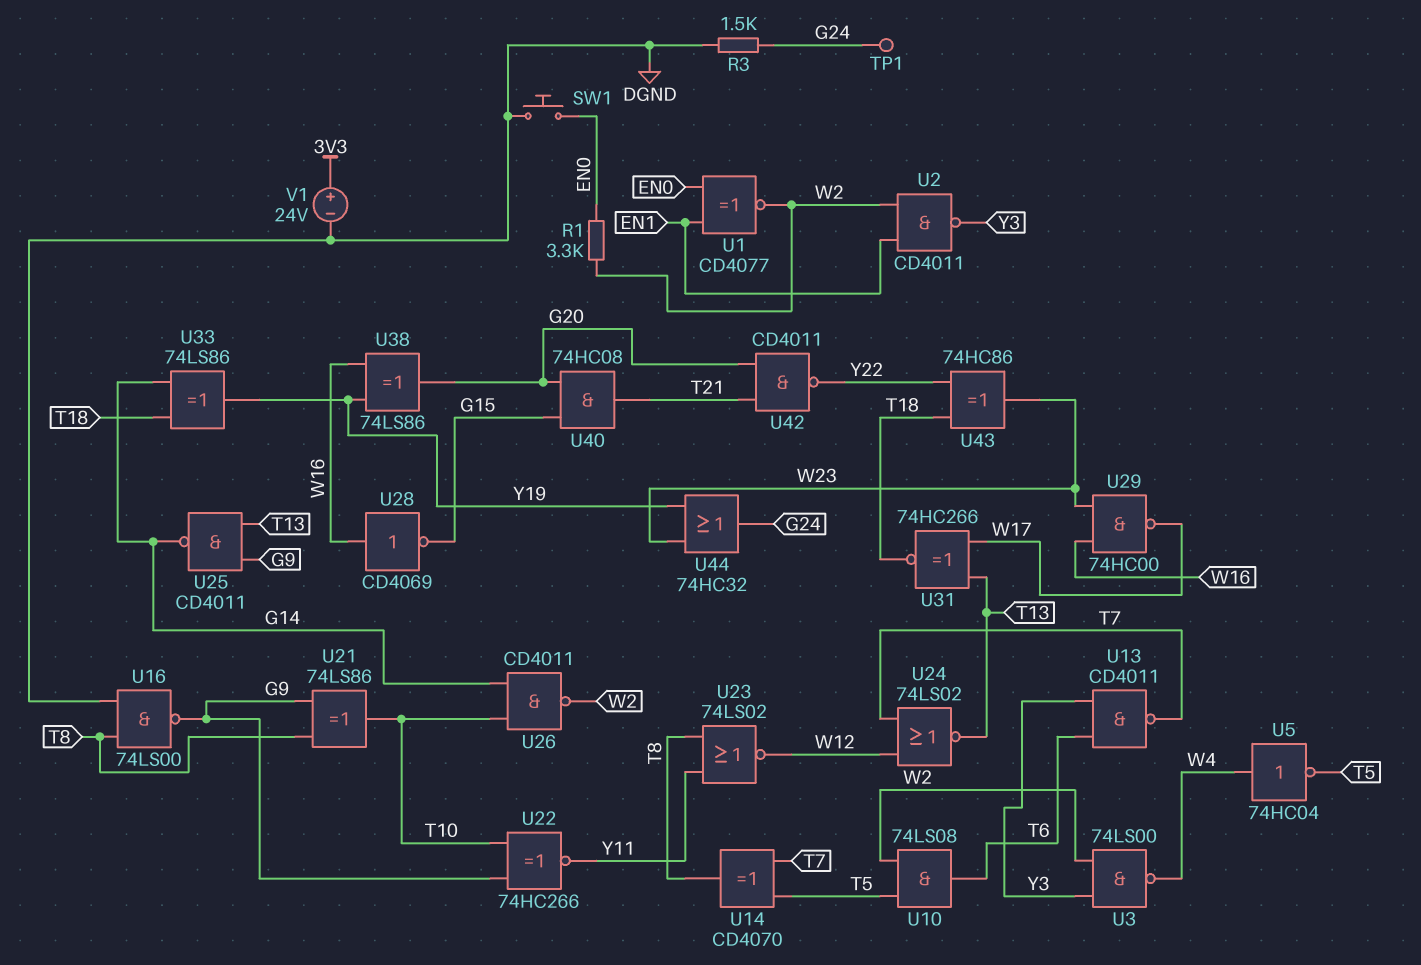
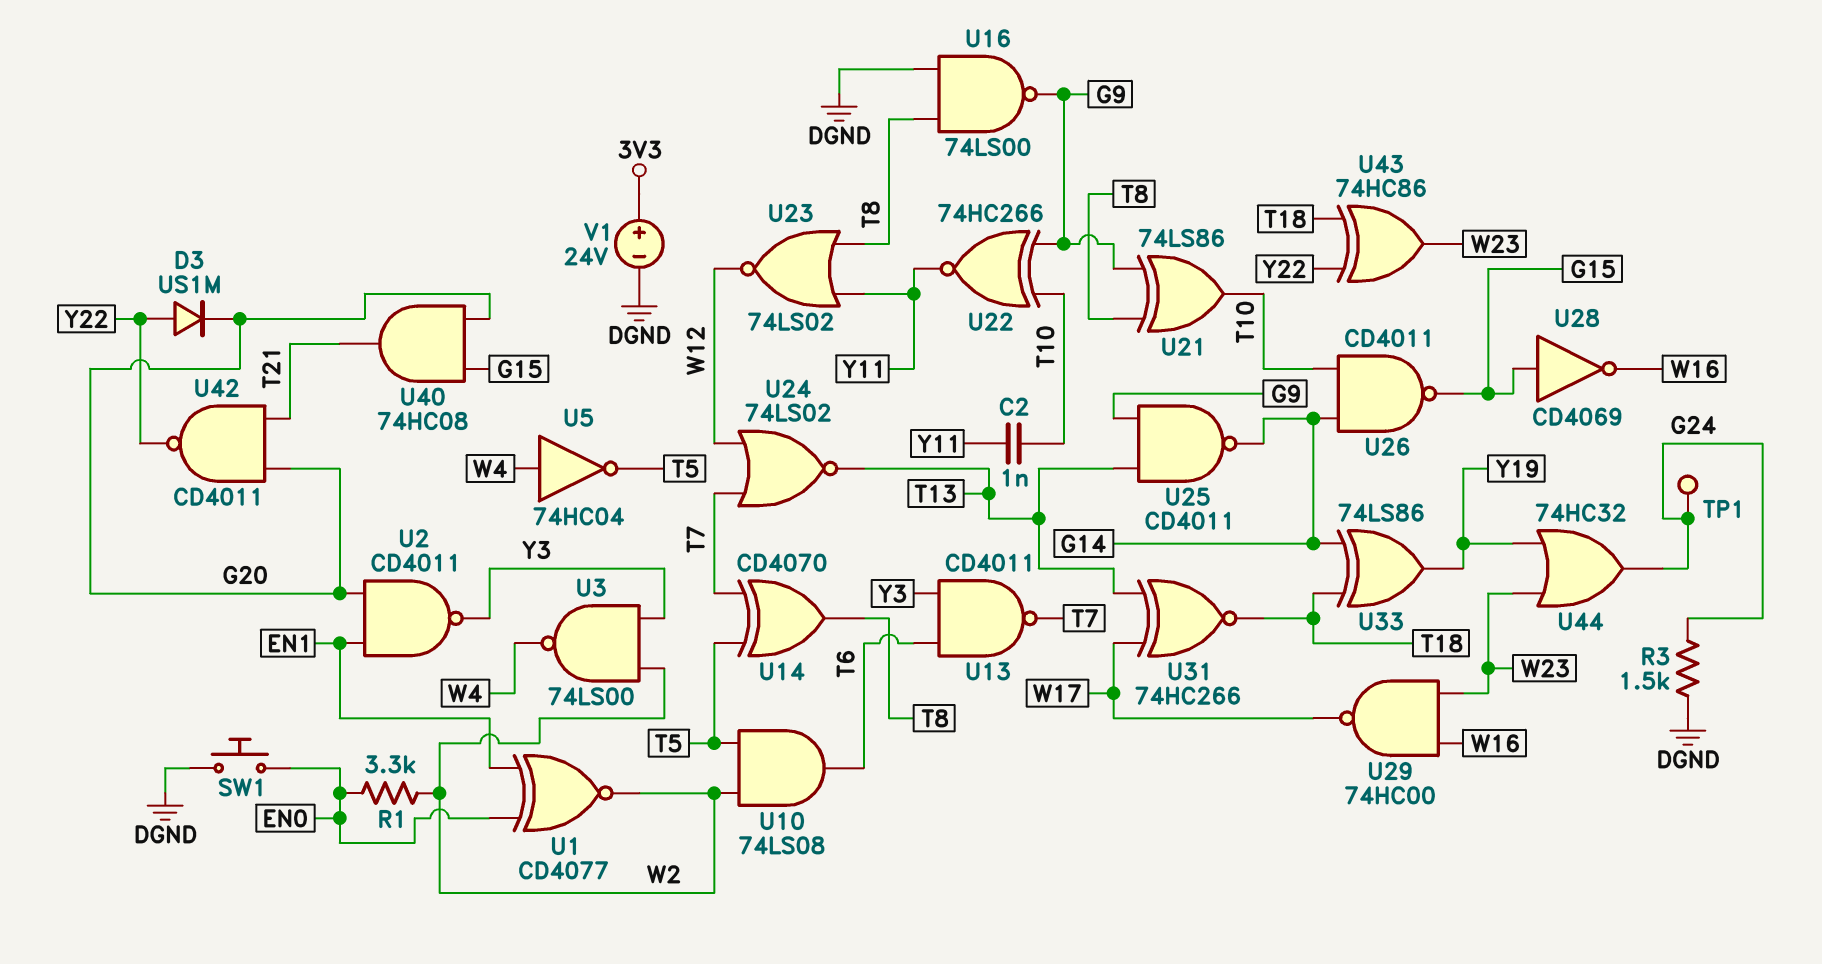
C2: none -> 1nF (T10, Y11)
D3: none -> diode US1M (A Y22, K G20)
U2: NAND CD4011 (in EN1, in W2, out Y3) -> NAND CD4011 (in EN1, in G20, out Y3)
U26: NAND CD4011 (in G14, in T10, out W2) -> NAND CD4011 (in G14, in T10, out G15)
U28: NOT CD4069 (in W16, out G15) -> NOT CD4069 (in G15, out W16)
U38: XOR 74LS86 (in W16, in Y19, out G20) -> none

